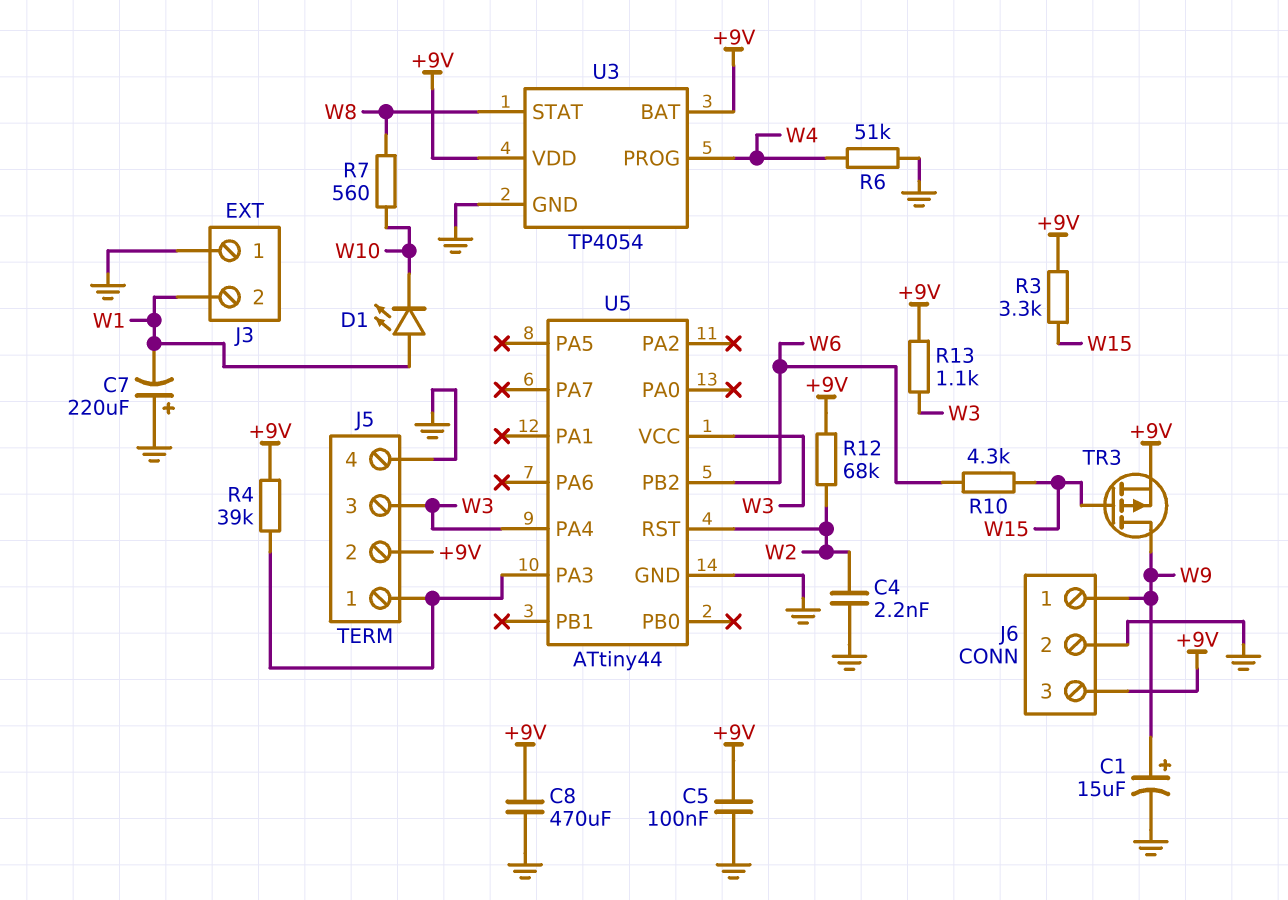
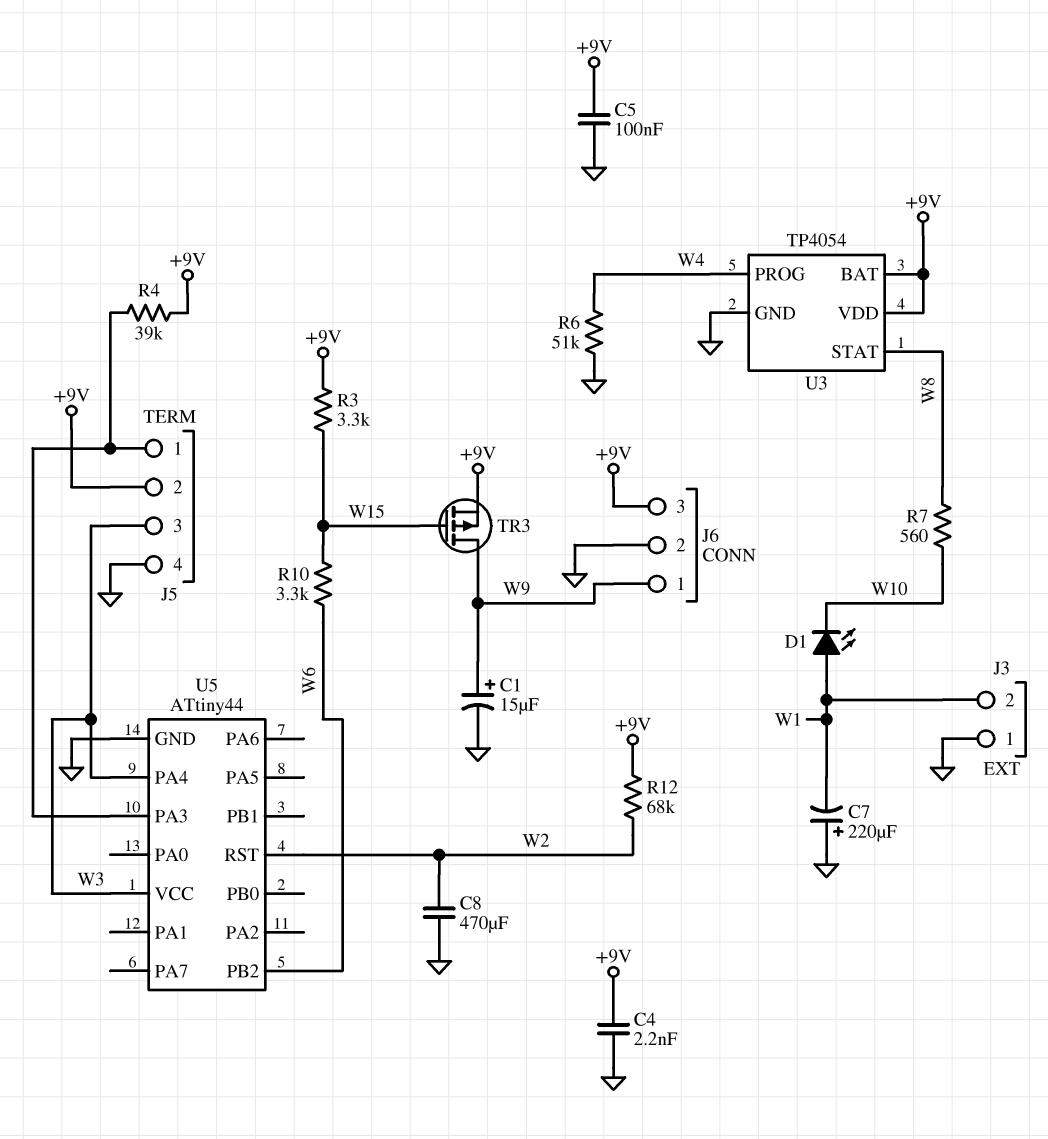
C4: 2.2nF (GND, W2) -> 2.2nF (+9V, GND)
C8: 470uF (+9V, GND) -> 470uF (GND, W2)
R10: 4.3k (W6, W15) -> 3.3k (W6, W15)
R13: 1.1k (+9V, W3) -> none

